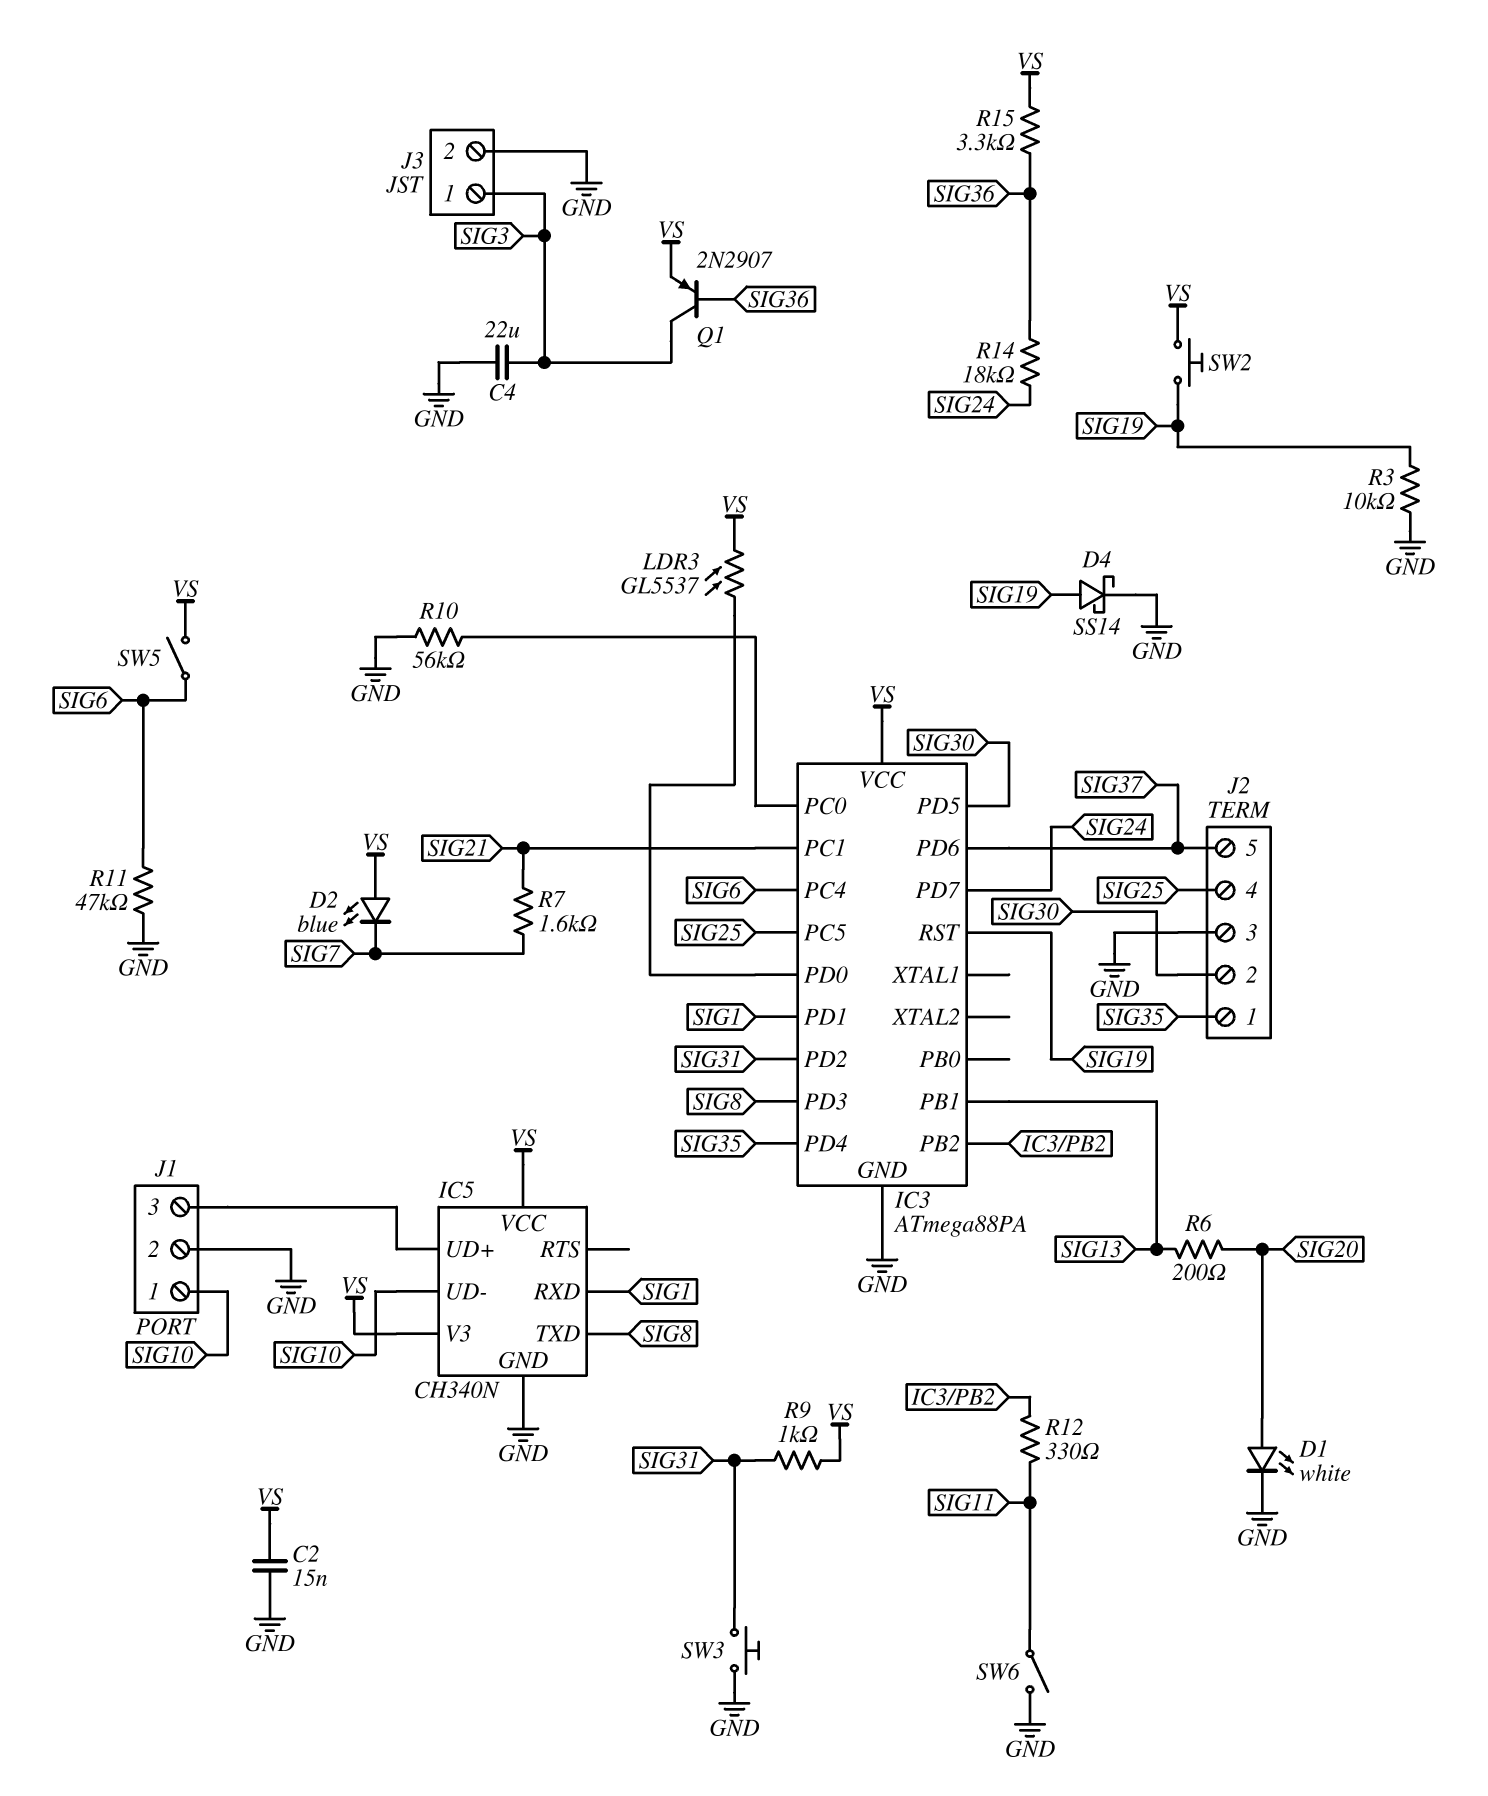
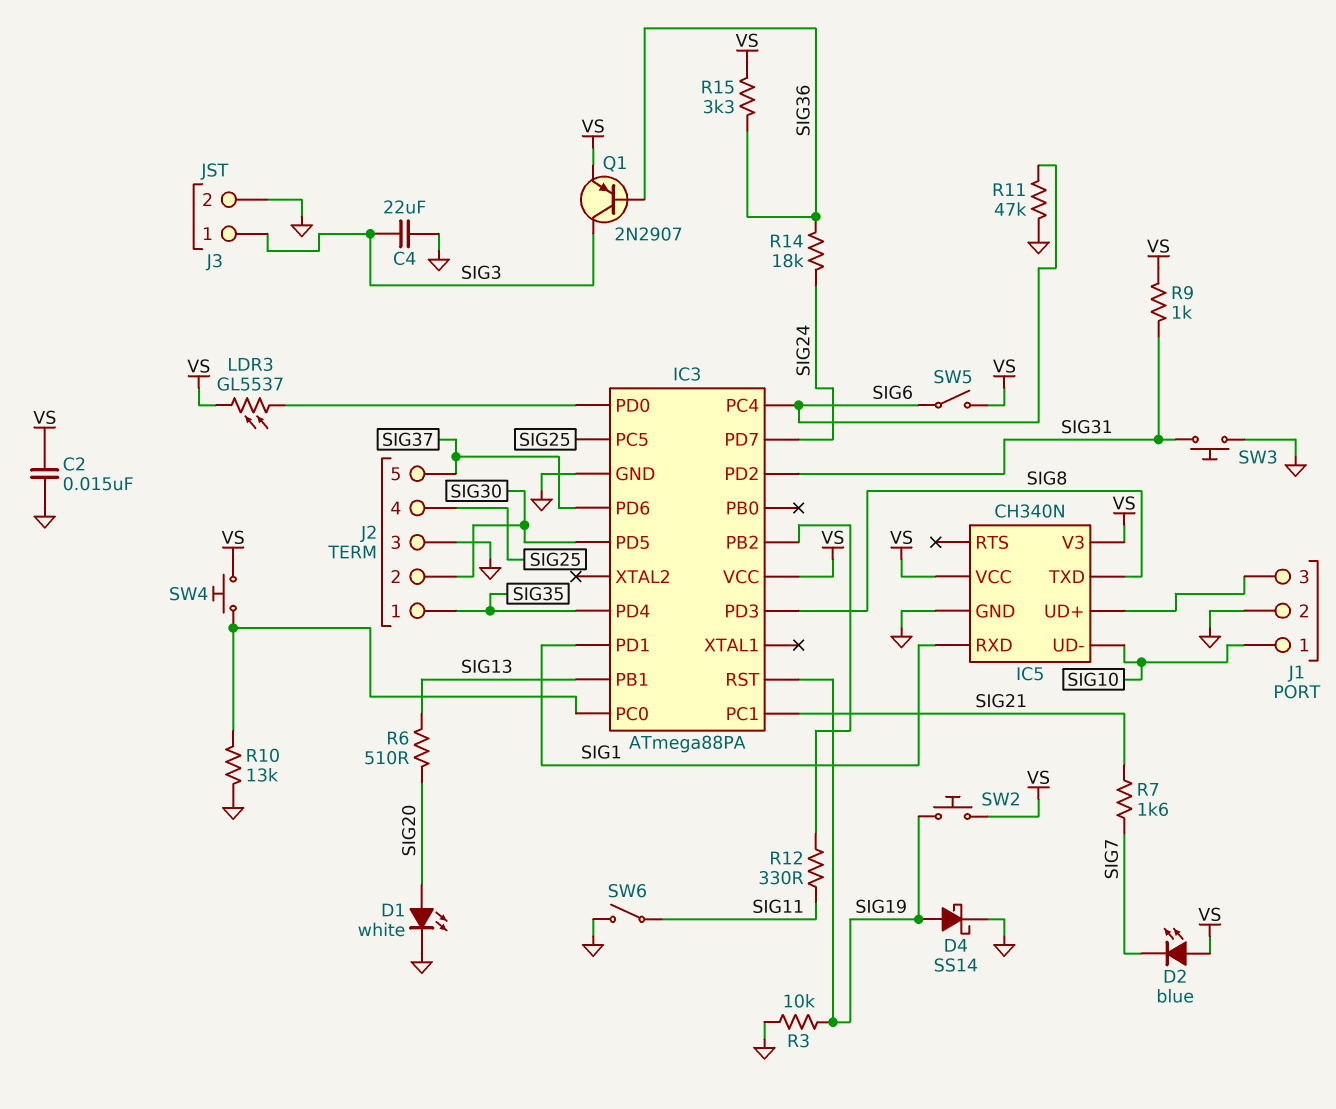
R6: 200 (SIG13, SIG20) -> 510 (SIG13, SIG20)
R10: 56k (GND, IC3/PC0) -> 13k (GND, IC3/PC0)
SW4: none -> button (IC3/PC0, VS)

